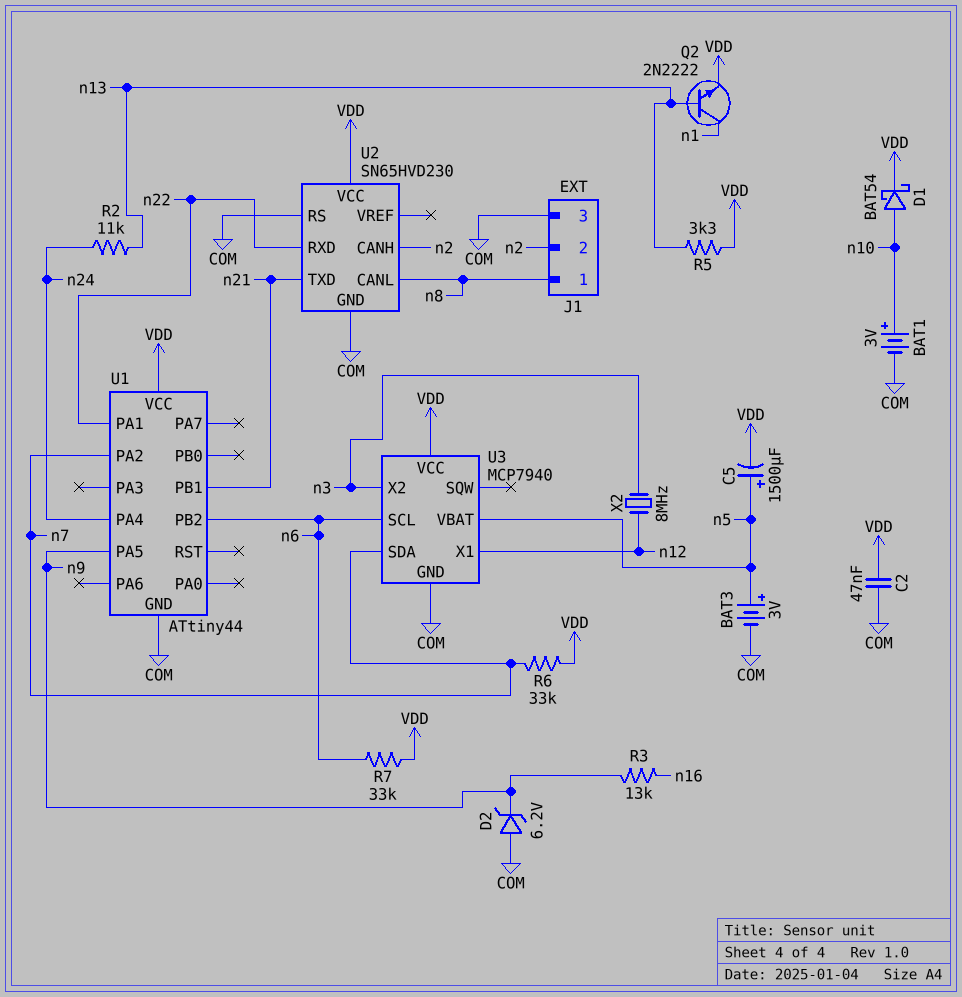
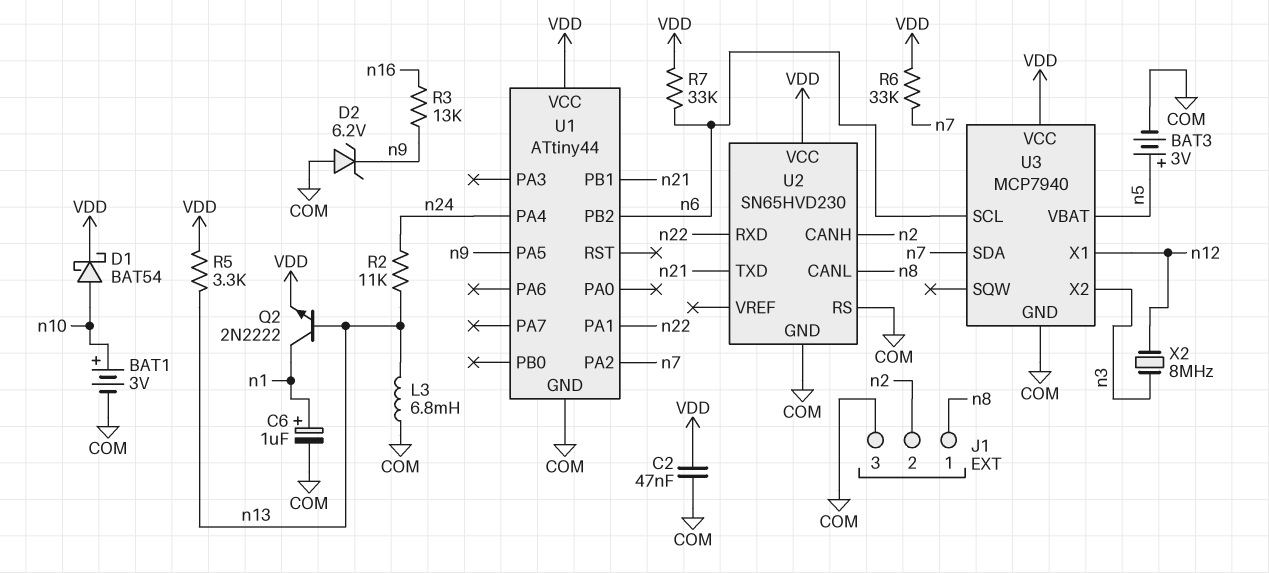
C5: 1500uF (plus n5, minus VDD) -> none
C6: none -> 1uF (plus n1, minus COM)
L3: none -> 6.8mH (COM, n13)

